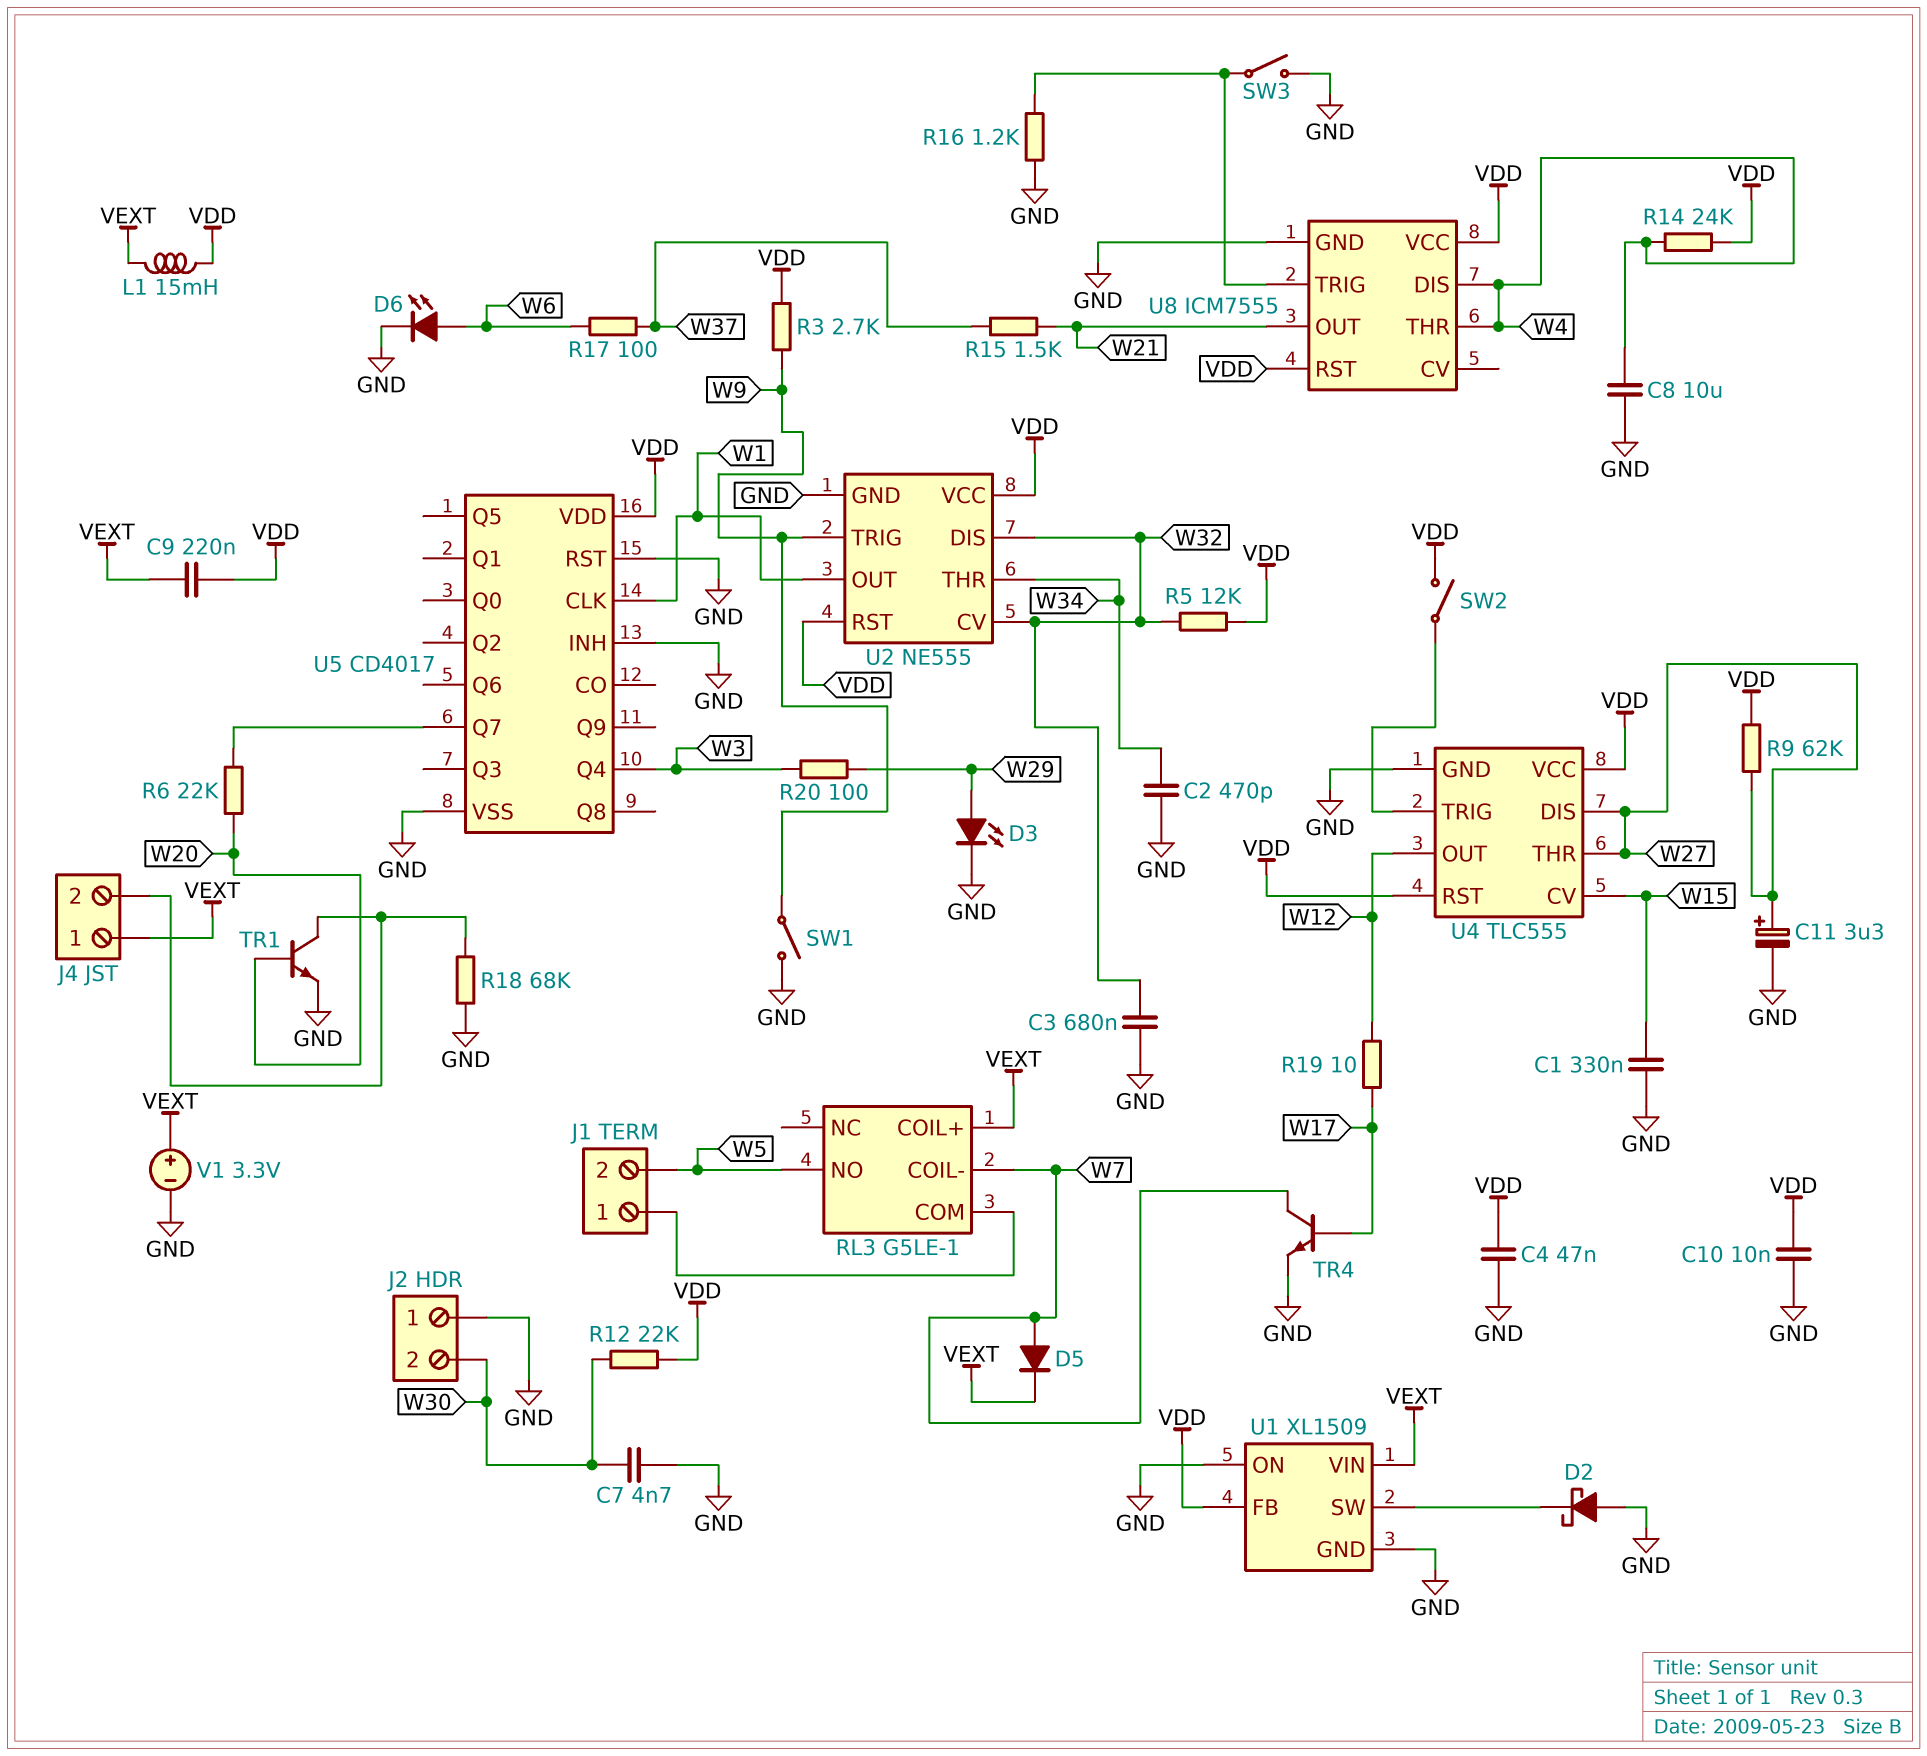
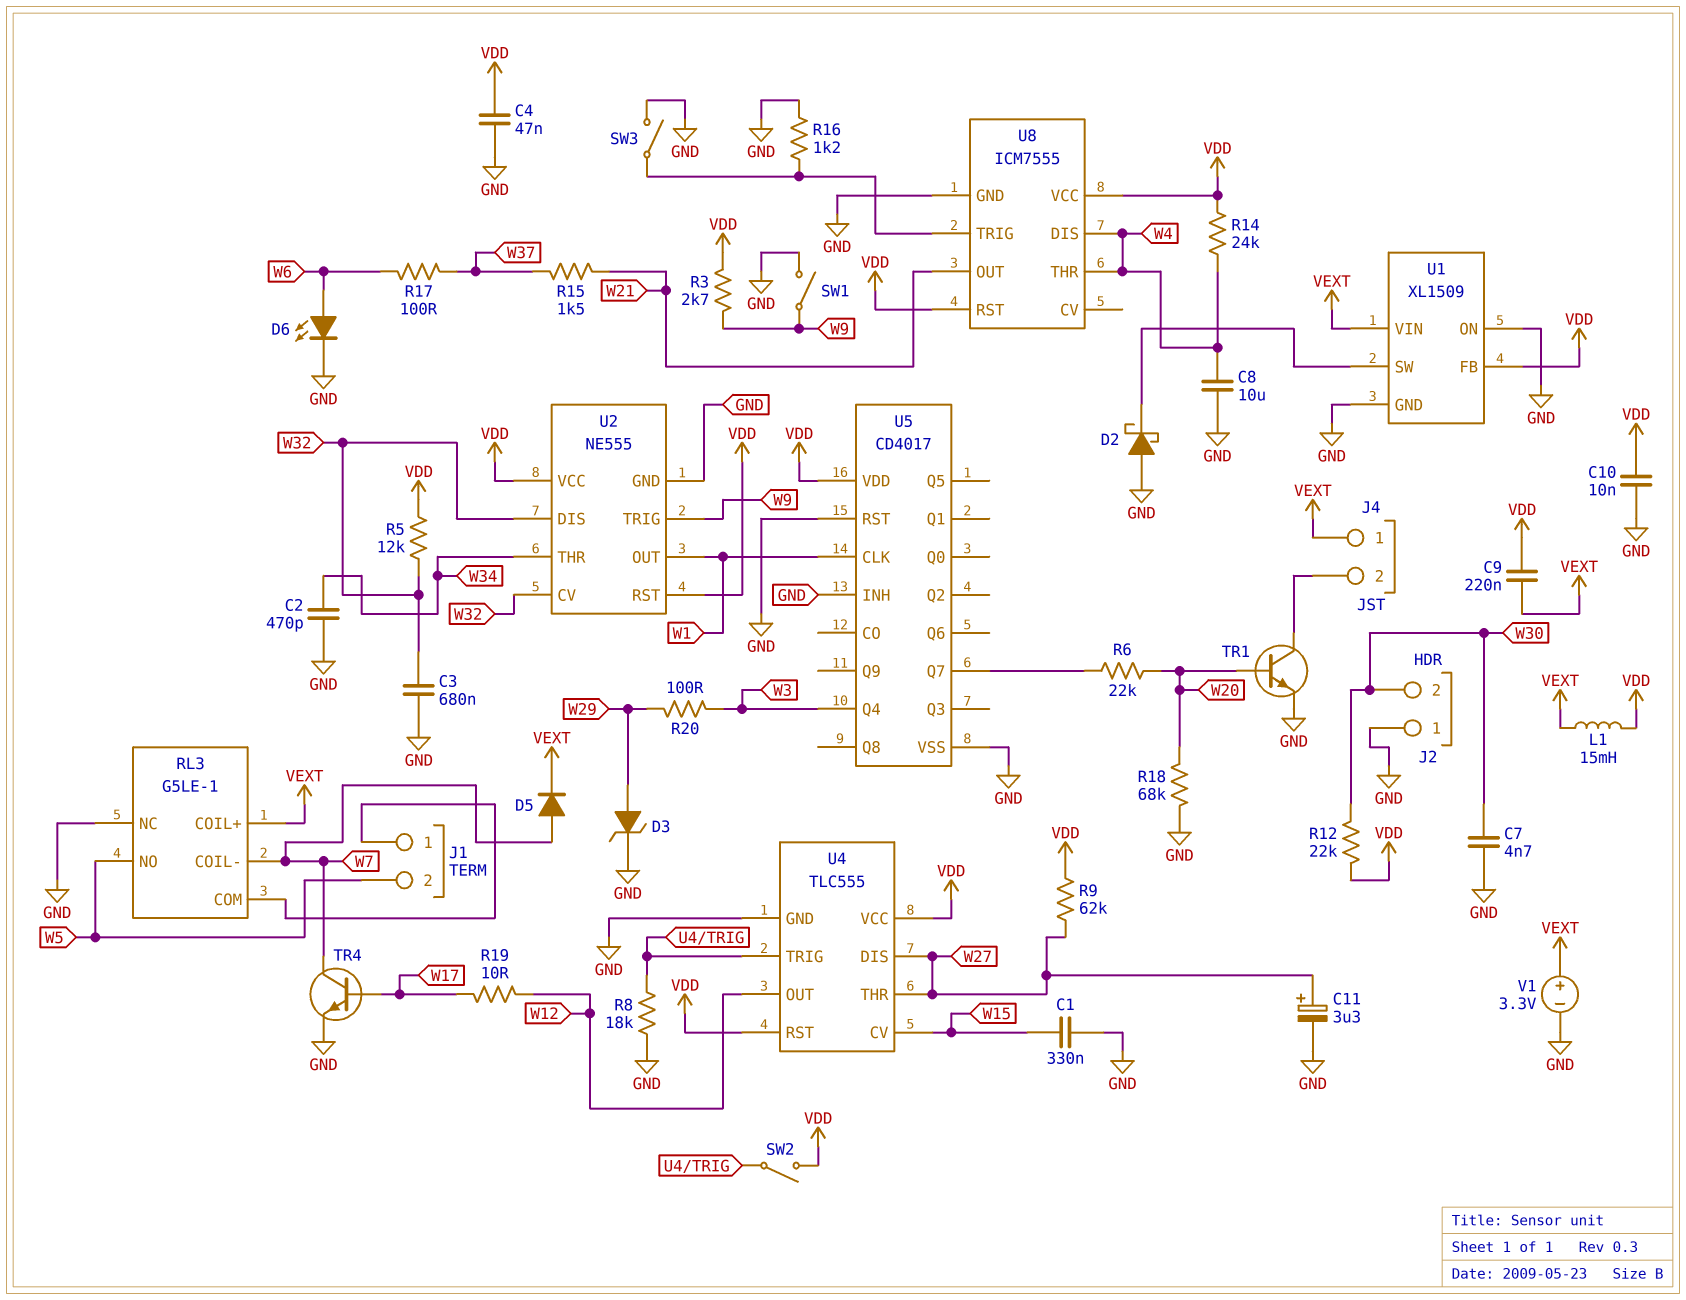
D3: LED (A W29, K GND) -> zener (A W29, K GND)
R8: none -> 18k (GND, U4/TRIG)
R18: 68k (GND, J4/2) -> 68k (GND, W20)
RL3 pin NC: none -> GND

